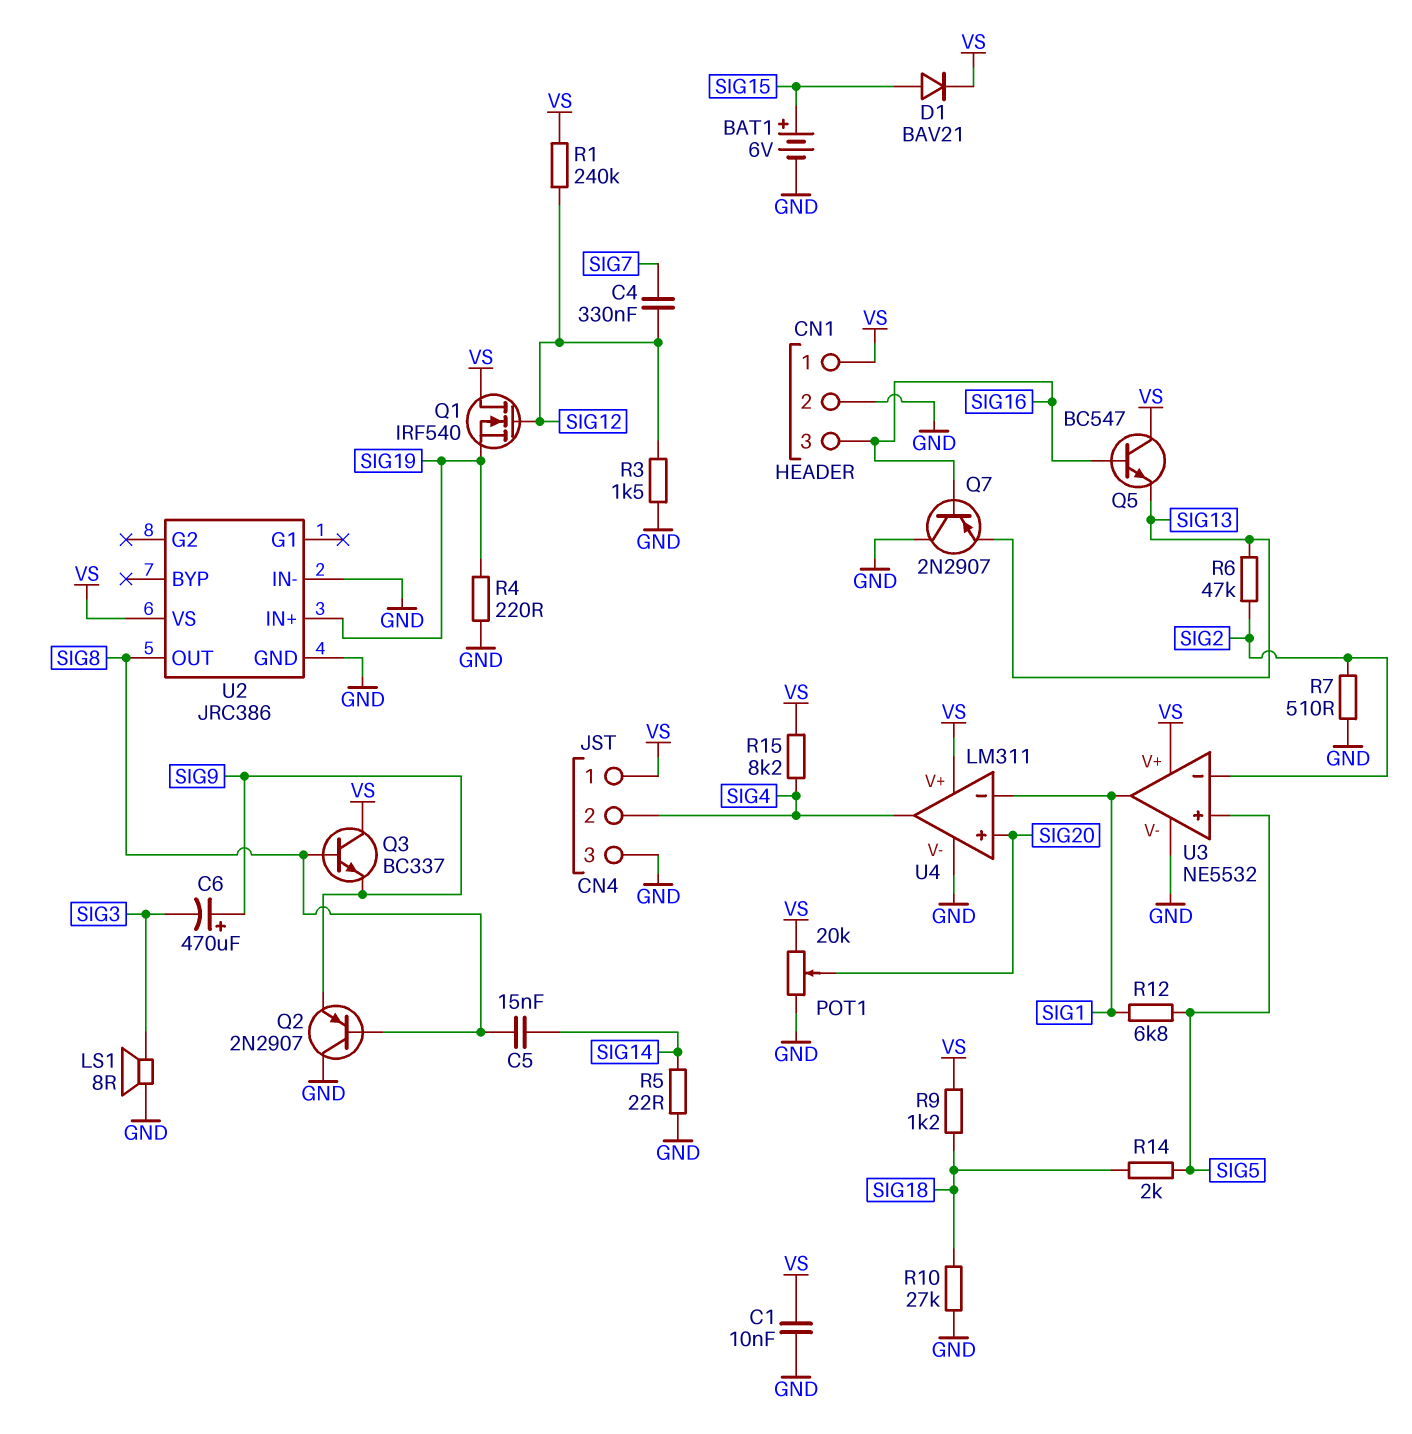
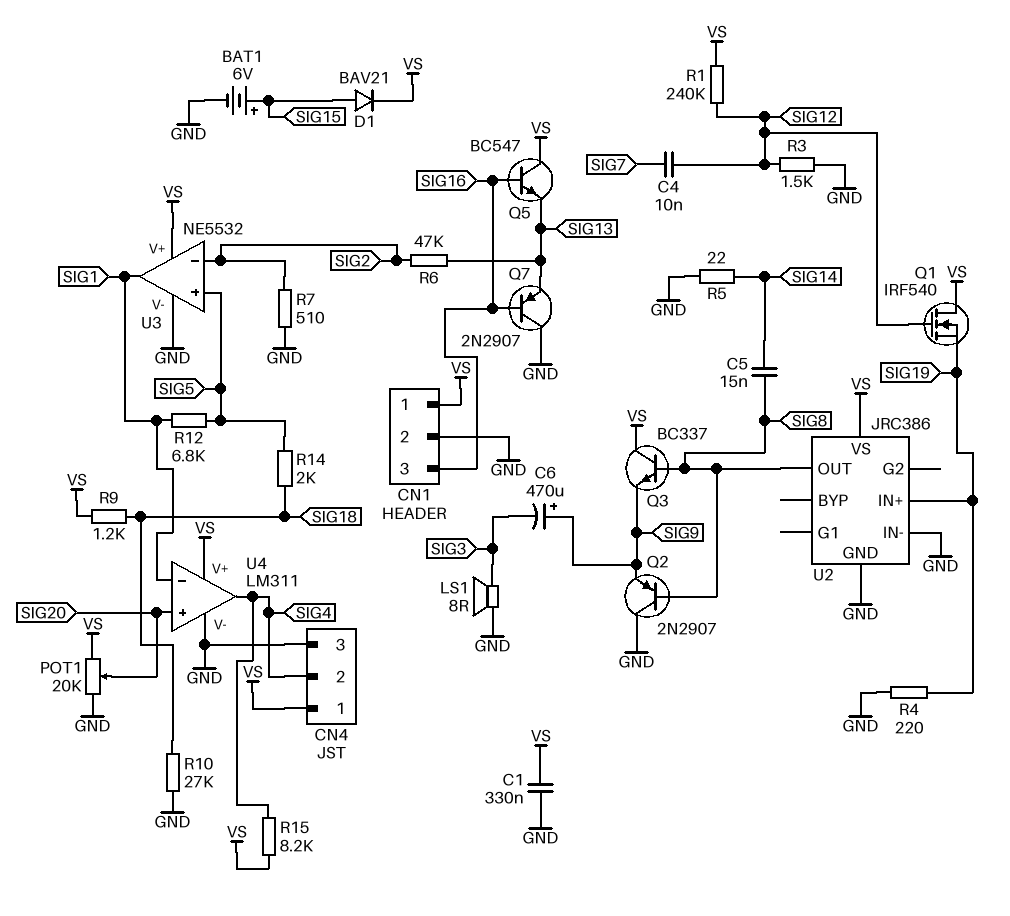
C1: 10nF (GND, VS) -> 330nF (GND, VS)
C4: 330nF (SIG7, SIG12) -> 10nF (SIG7, SIG12)

